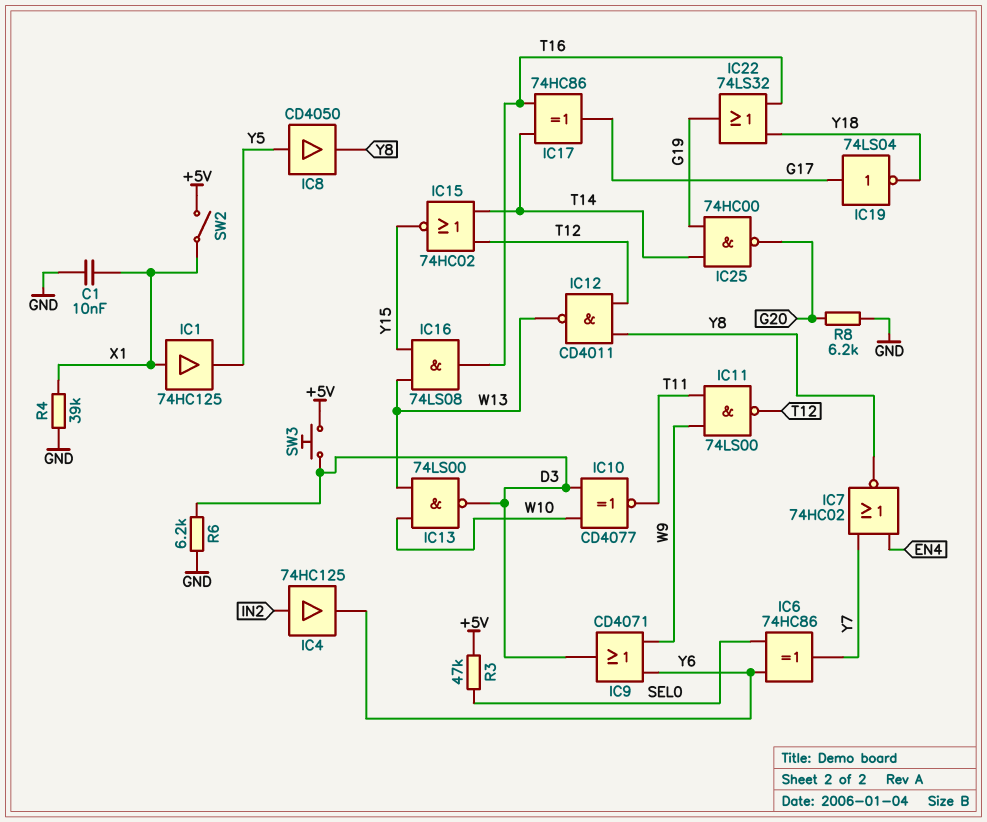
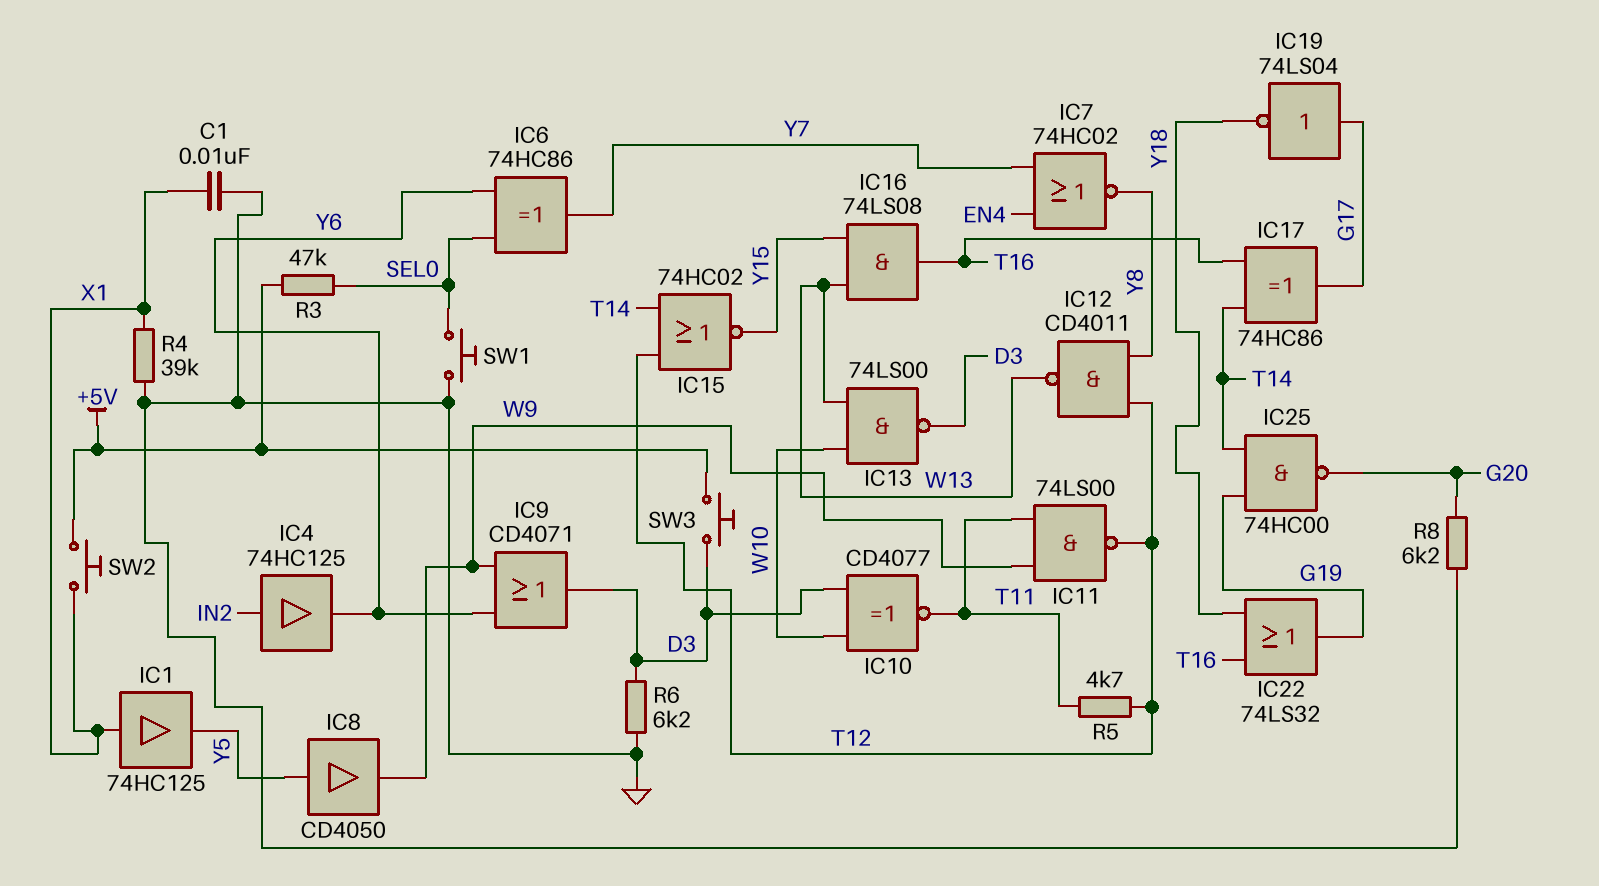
IC8: buffer CD4050 (in Y5, out Y8) -> buffer CD4050 (in Y5, out W9)
R5: none -> 4.7k (T11, T12)
SW1: none -> button (GND, SEL0)
SW2: switch (+5V, X1) -> button (+5V, X1)

